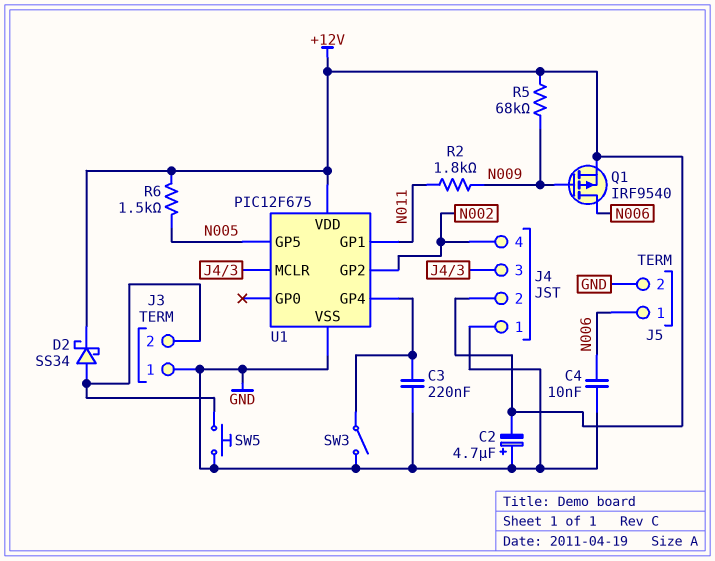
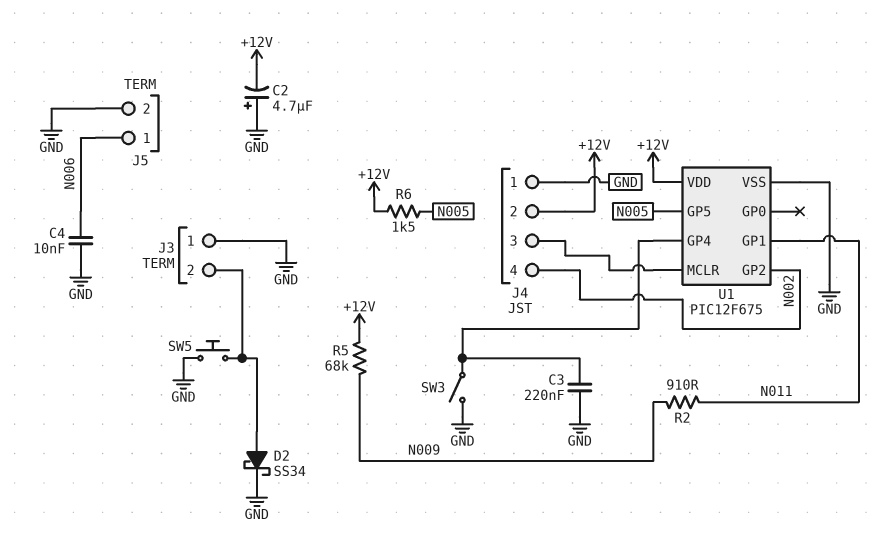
D2: schottky SS34 (A J3/2, K +12V) -> schottky SS34 (A J3/2, K GND)
Q1: PMOS IRF9540 (G N009, D N006, S +12V) -> none
R2: 1.8k (N009, N011) -> 910 (N009, N011)

